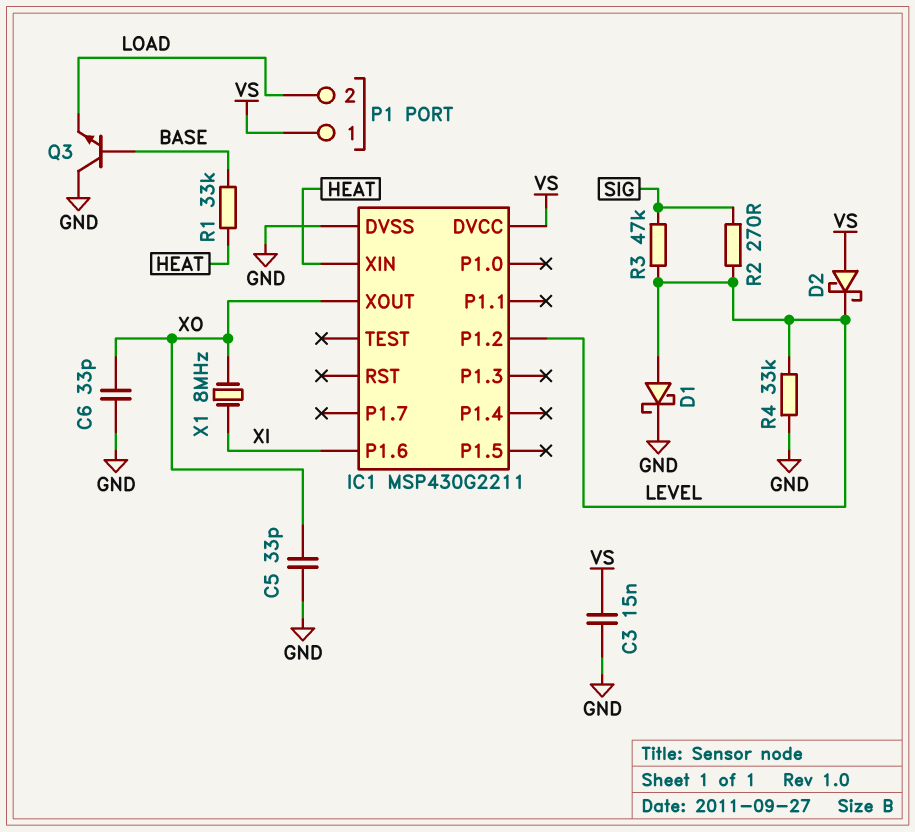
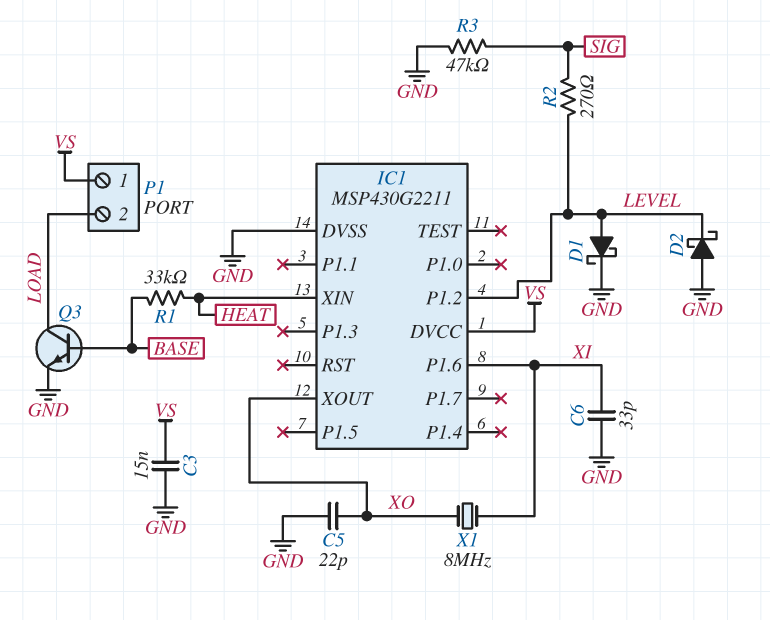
C5: 33pF (GND, XO) -> 22pF (GND, XO)
C6: 33pF (GND, XO) -> 33pF (GND, XI)
D2: schottky (A VS, K LEVEL) -> schottky (A GND, K LEVEL)
Q3: NPN (B BASE, C GND, E LOAD) -> NPN (B BASE, C LOAD, E GND)
R3: 47k (LEVEL, SIG) -> 47k (GND, SIG)
R4: 33k (GND, LEVEL) -> none

